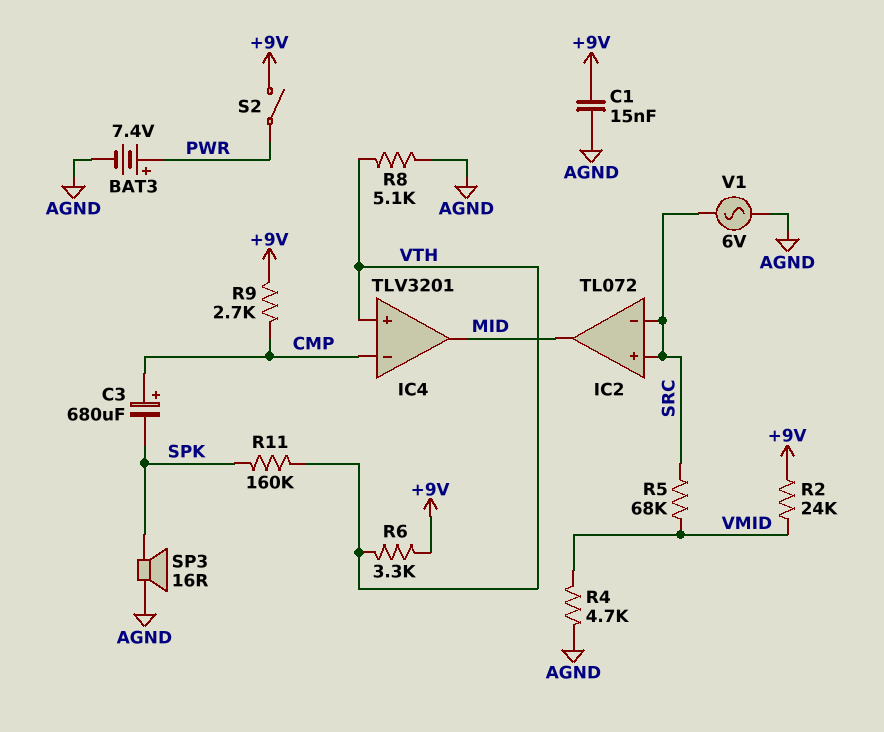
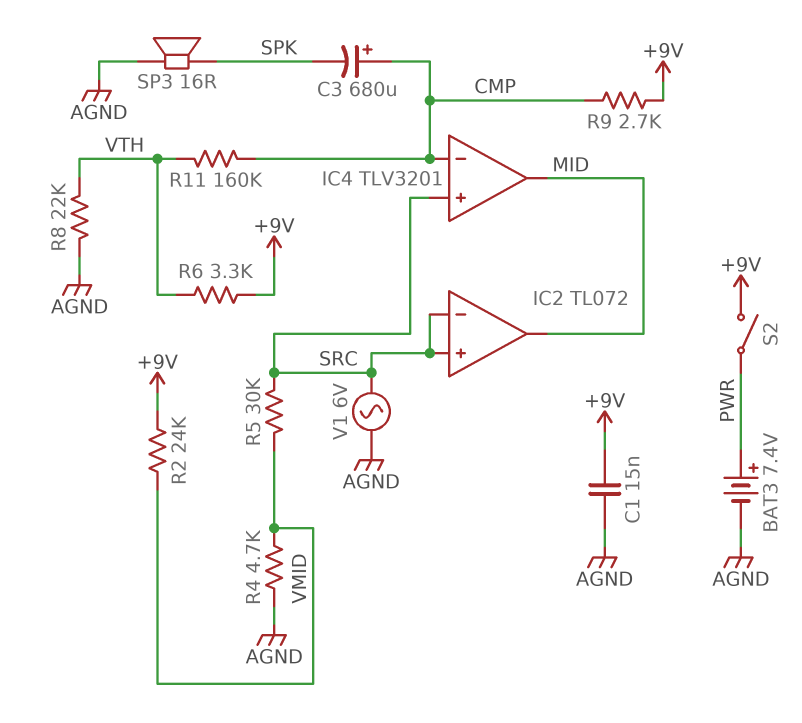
IC4 pin in+: VTH -> SRC
R5: 68k (SRC, VMID) -> 30k (SRC, VMID)
R8: 5.1k (AGND, VTH) -> 22k (AGND, VTH)
R11: 160k (SPK, VTH) -> 160k (CMP, VTH)

